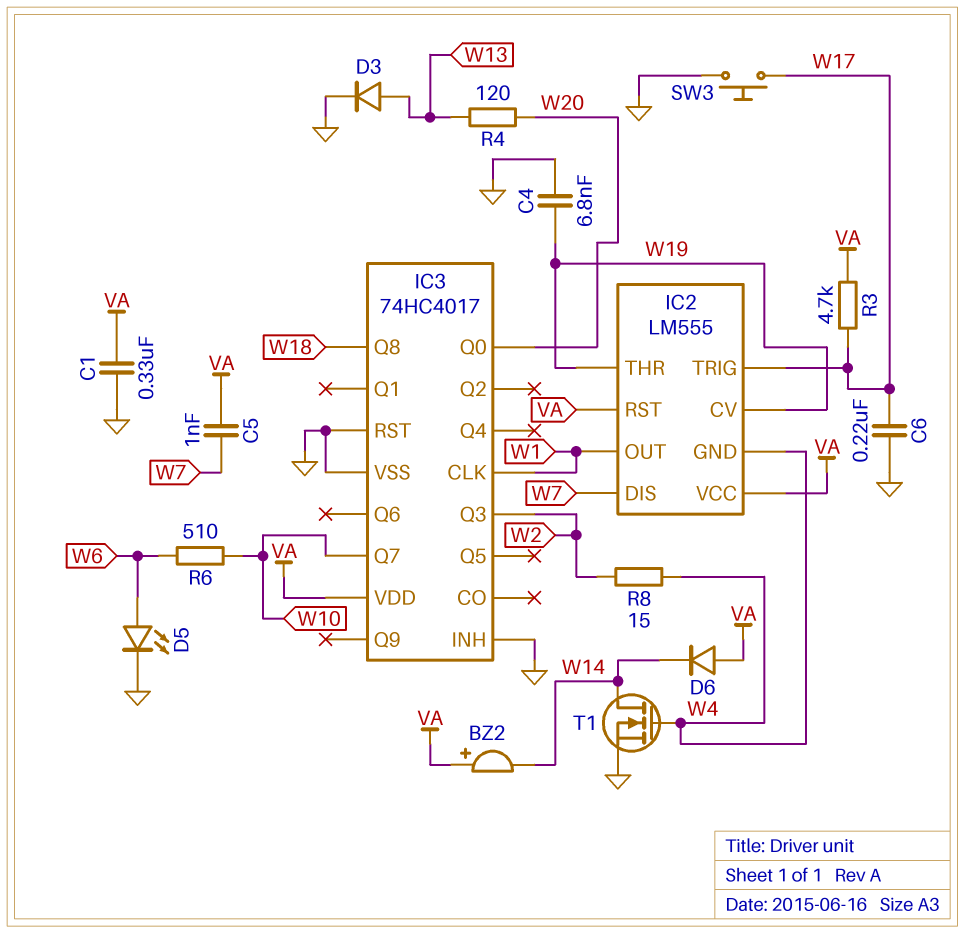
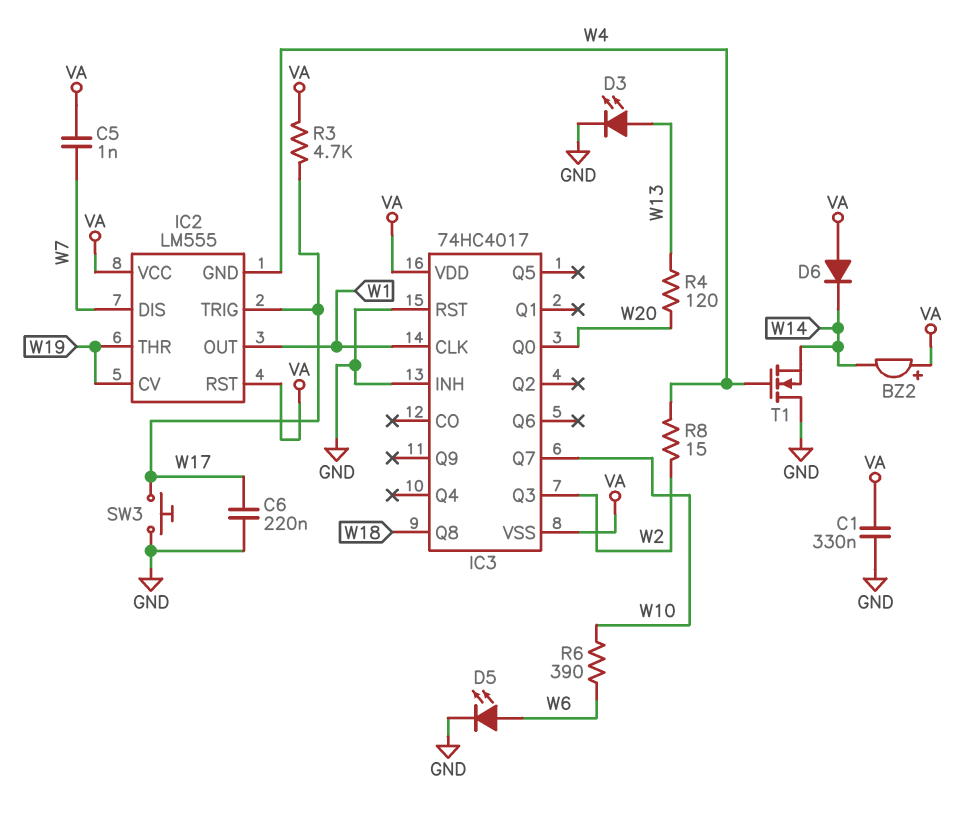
C4: 6.8nF (GND, W19) -> none
D3: diode (A W13, K GND) -> LED (A W13, K GND)
IC3 pin VSS: GND -> VA
R6: 510 (W6, W10) -> 390 (W6, W10)
T1: NMOS (G W4, D W14, S GND) -> NMOS (G W4, D GND, S W14)

